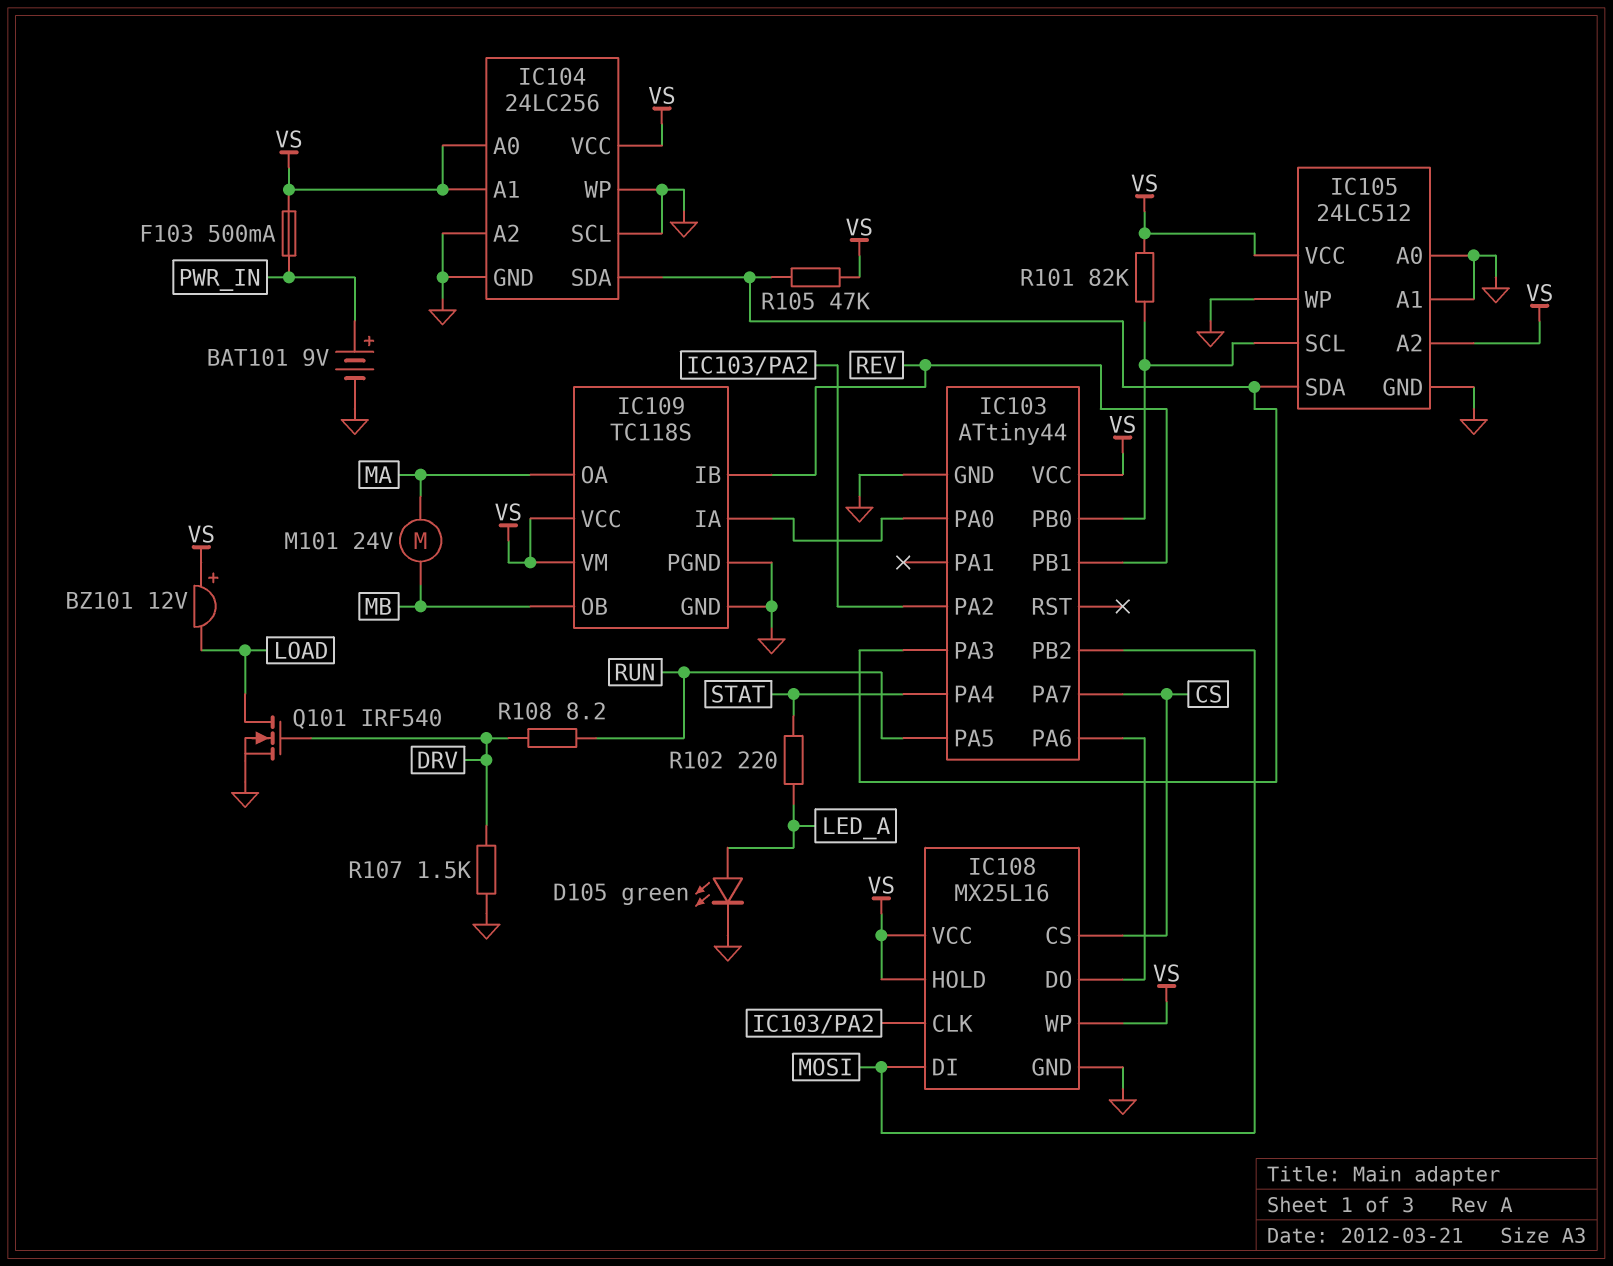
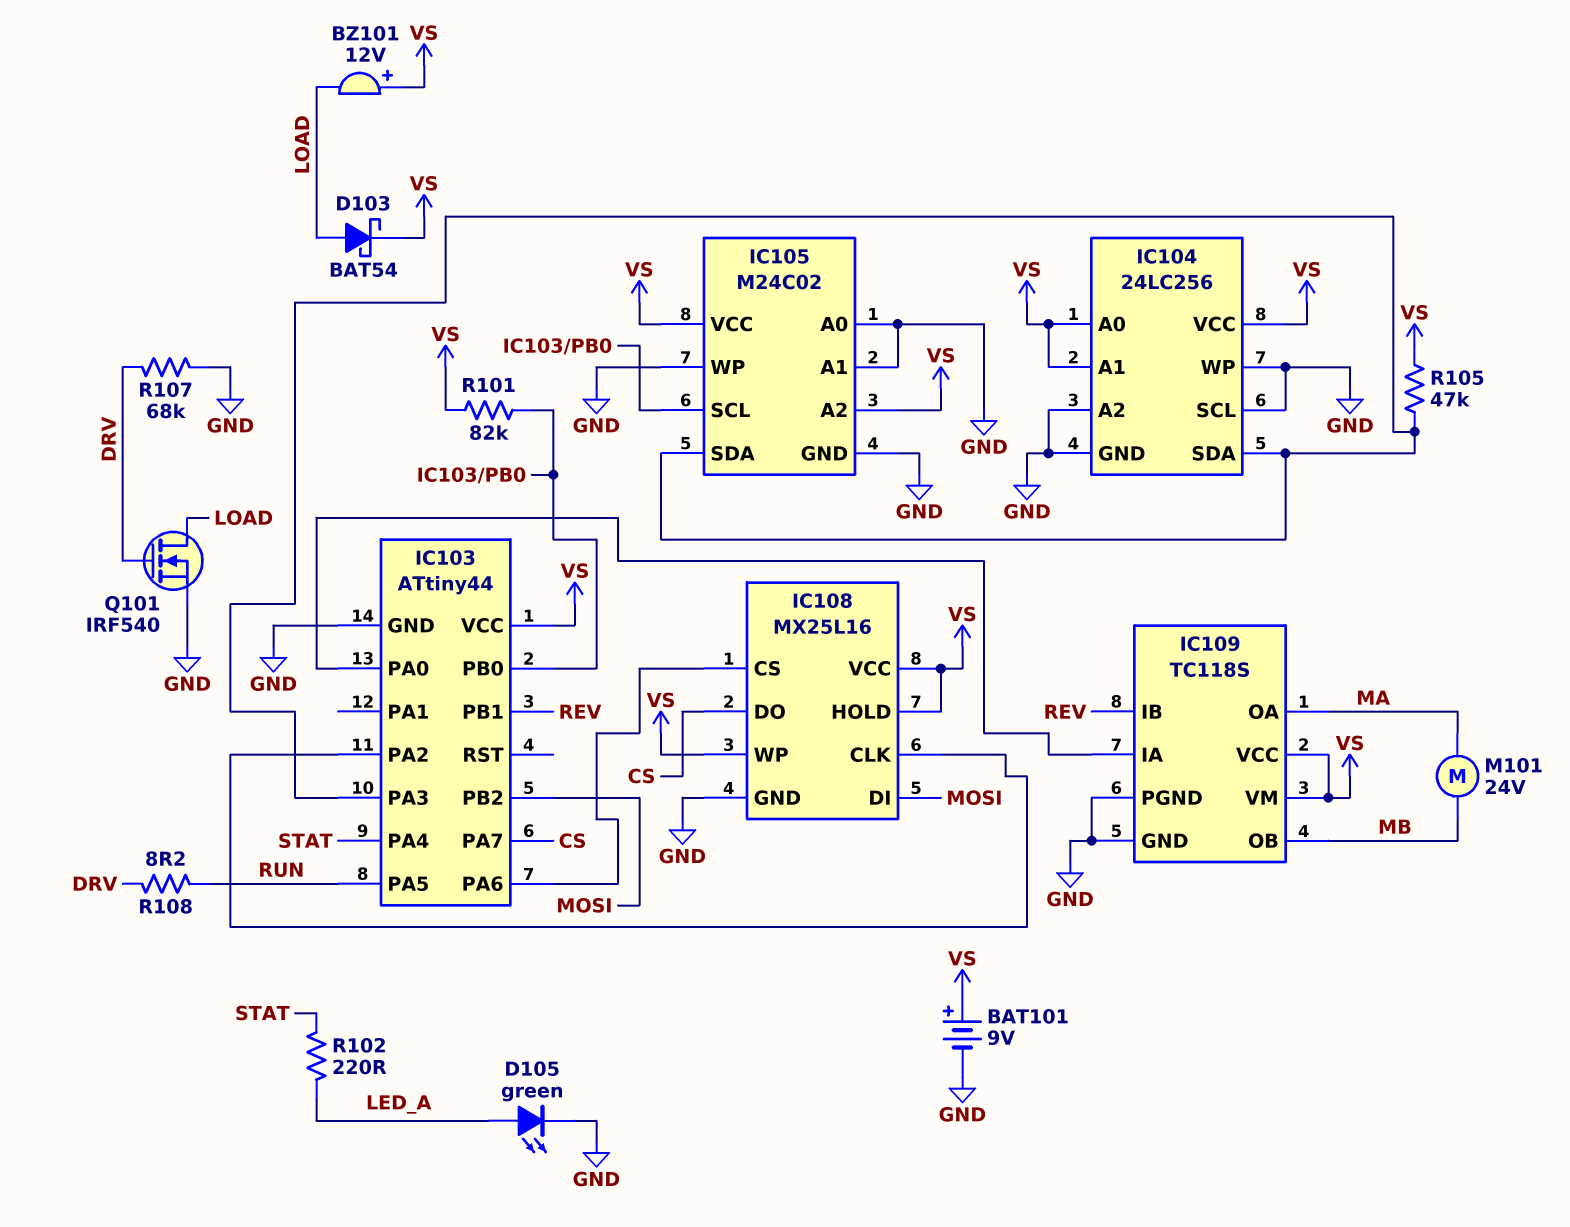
BAT101: 9V (plus PWR_IN, minus GND) -> 9V (plus VS, minus GND)
D103: none -> schottky BAT54 (A LOAD, K VS)
F103: 500mA (PWR_IN, VS) -> none
IC105: 24LC512 -> M24C02
IC108 pin CS: CS -> IC103/PA6
IC108 pin DO: IC103/PA6 -> CS
R107: 1.5k (DRV, GND) -> 68k (DRV, GND)

